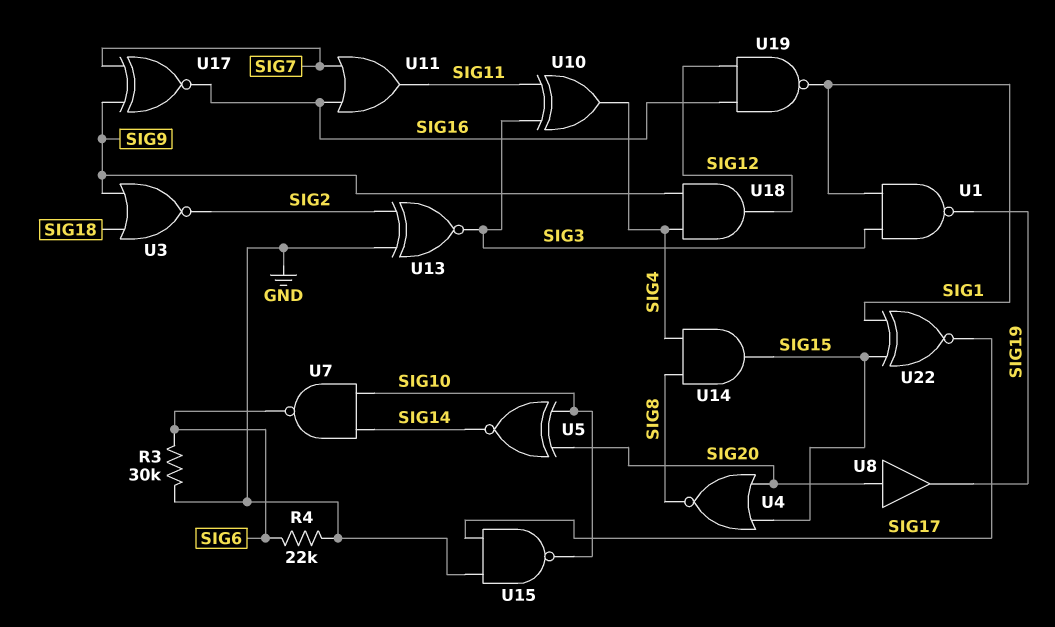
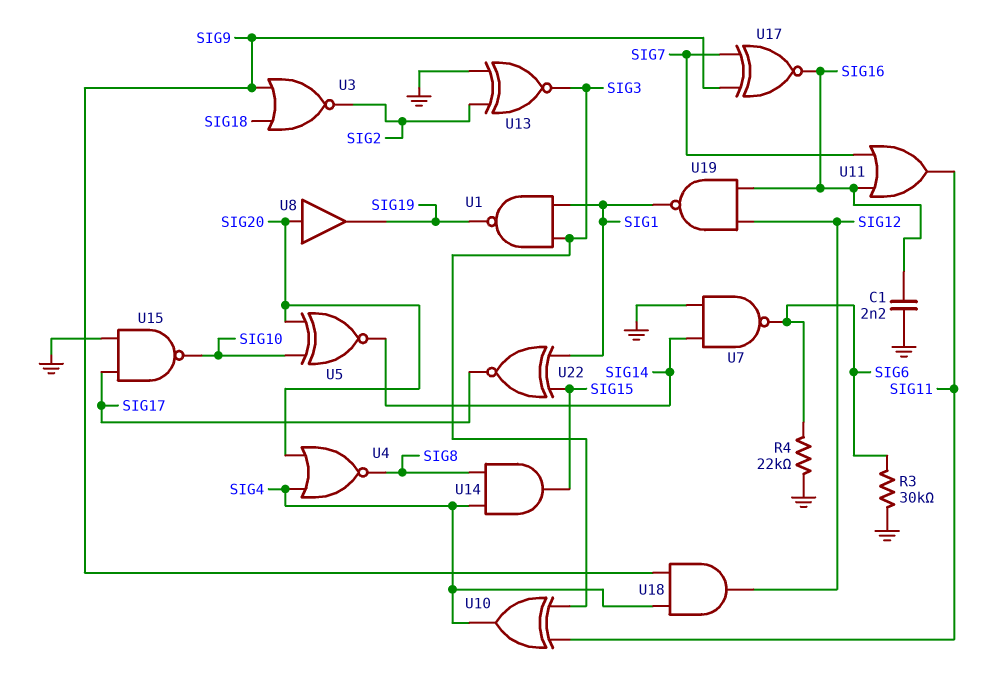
C1: none -> 2.2nF (GND, SIG16)
U4: NOR (in SIG15, in SIG20, out SIG8) -> NOR (in SIG4, in SIG20, out SIG8)
U7: NAND (in SIG10, in SIG14, out SIG6) -> NAND (in GND, in SIG14, out SIG6)

